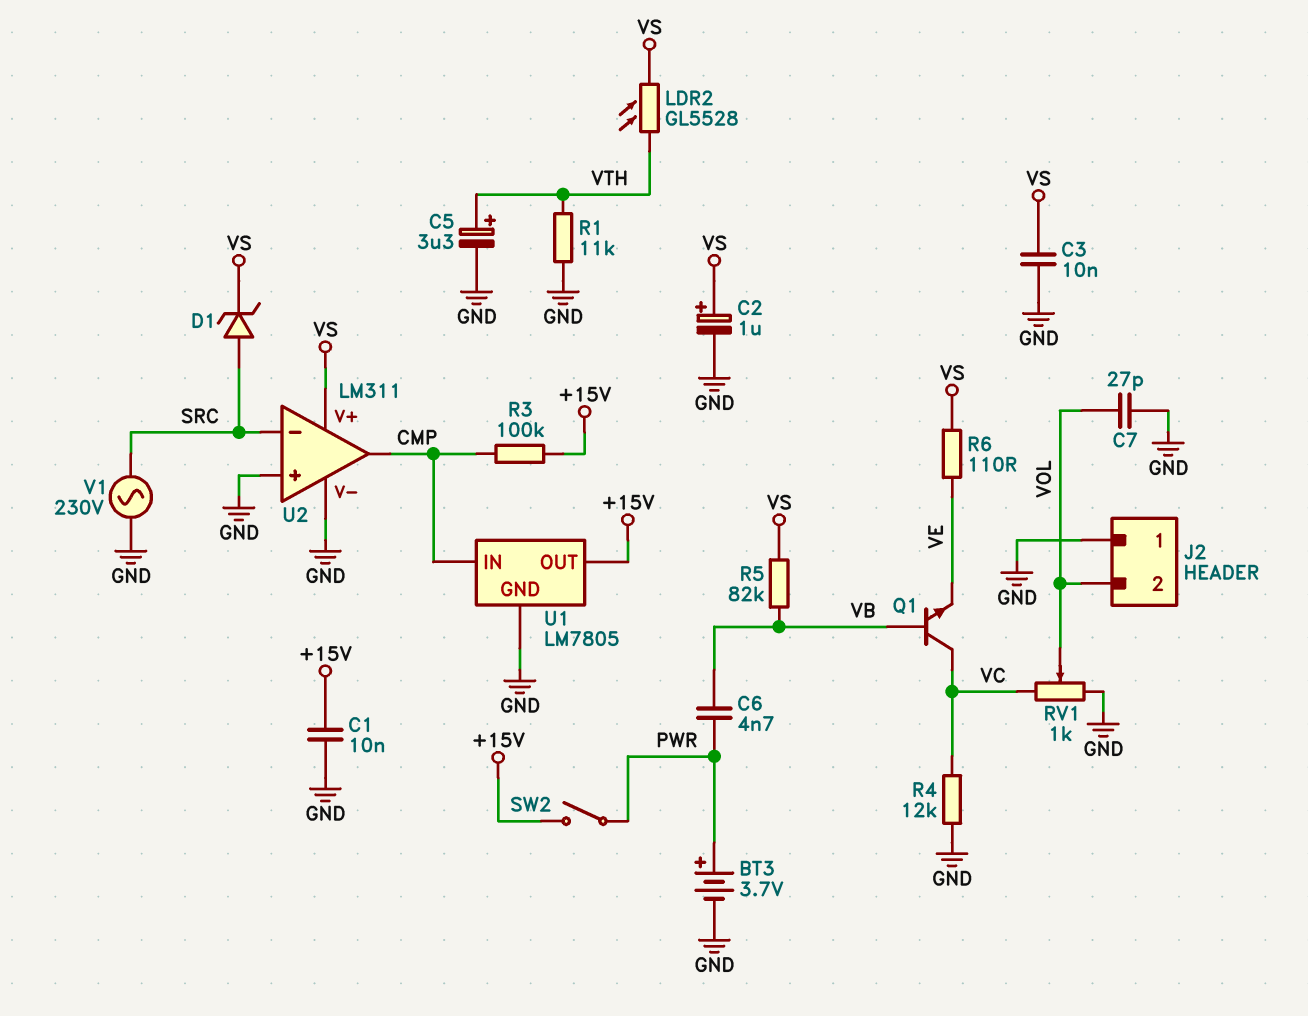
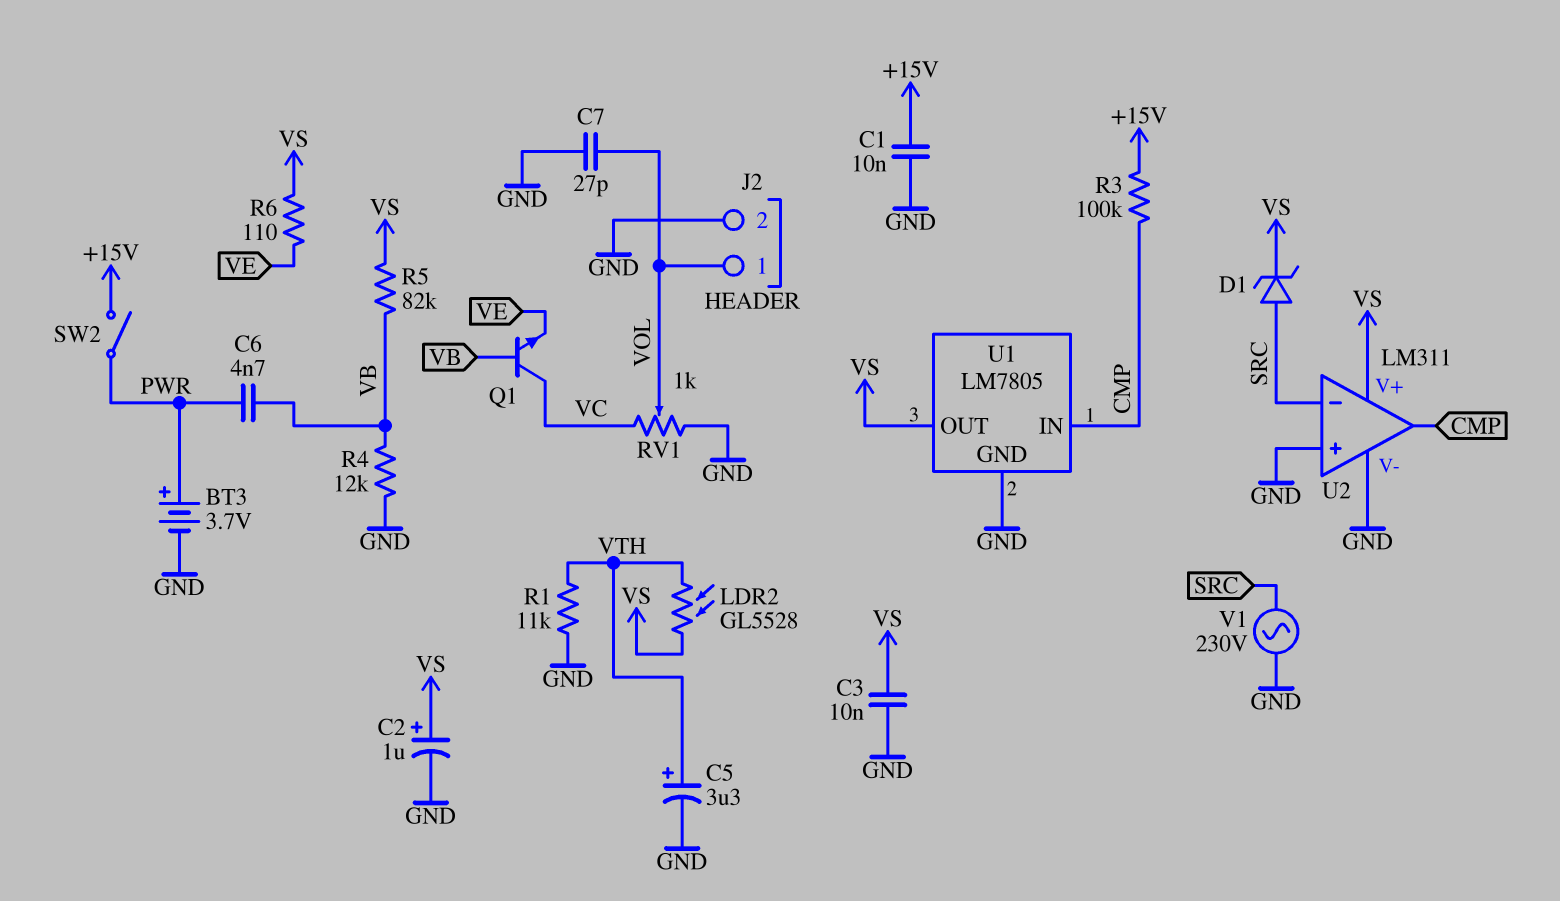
J2 pin 1: GND -> VOL
J2 pin 2: VOL -> GND
R4: 12k (GND, VC) -> 12k (GND, VB)
U1 pin OUT: +15V -> VS

